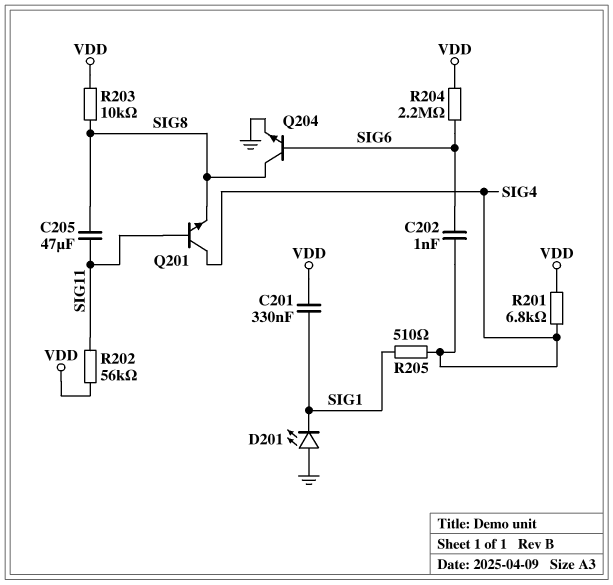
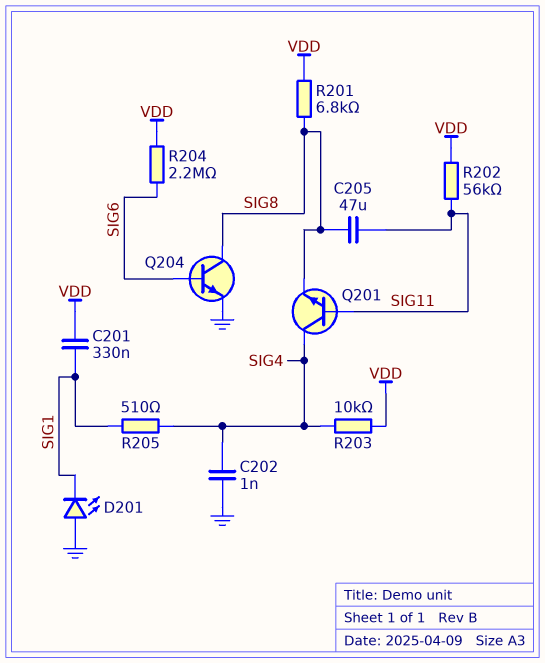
C202: 1nF (SIG4, SIG6) -> 1nF (GND, SIG4)
R201: 6.8k (SIG4, VDD) -> 6.8k (SIG8, VDD)
R203: 10k (SIG8, VDD) -> 10k (SIG4, VDD)

